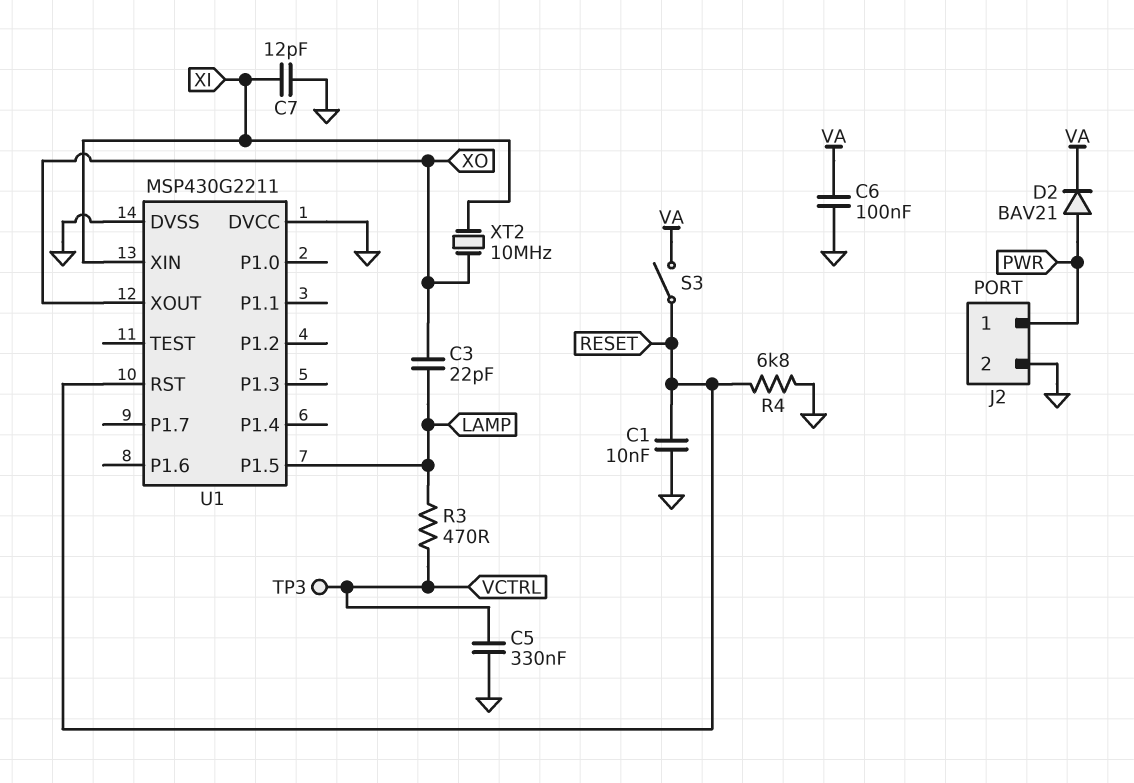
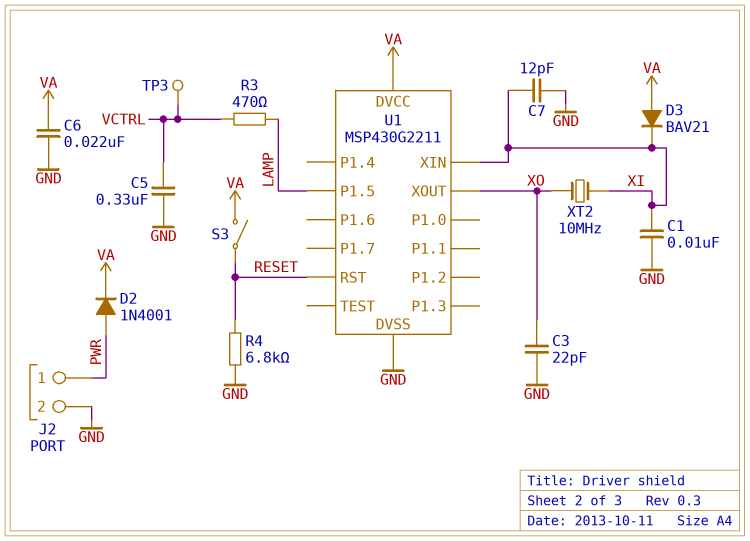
C1: 10nF (GND, RESET) -> 10nF (GND, XI)
C3: 22pF (LAMP, XO) -> 22pF (GND, XO)
C6: 100nF (GND, VA) -> 22nF (GND, VA)
D2: diode BAV21 (A PWR, K VA) -> diode 1N4001 (A PWR, K VA)
D3: none -> diode BAV21 (A VA, K XI)
U1 pin DVCC: GND -> VA

